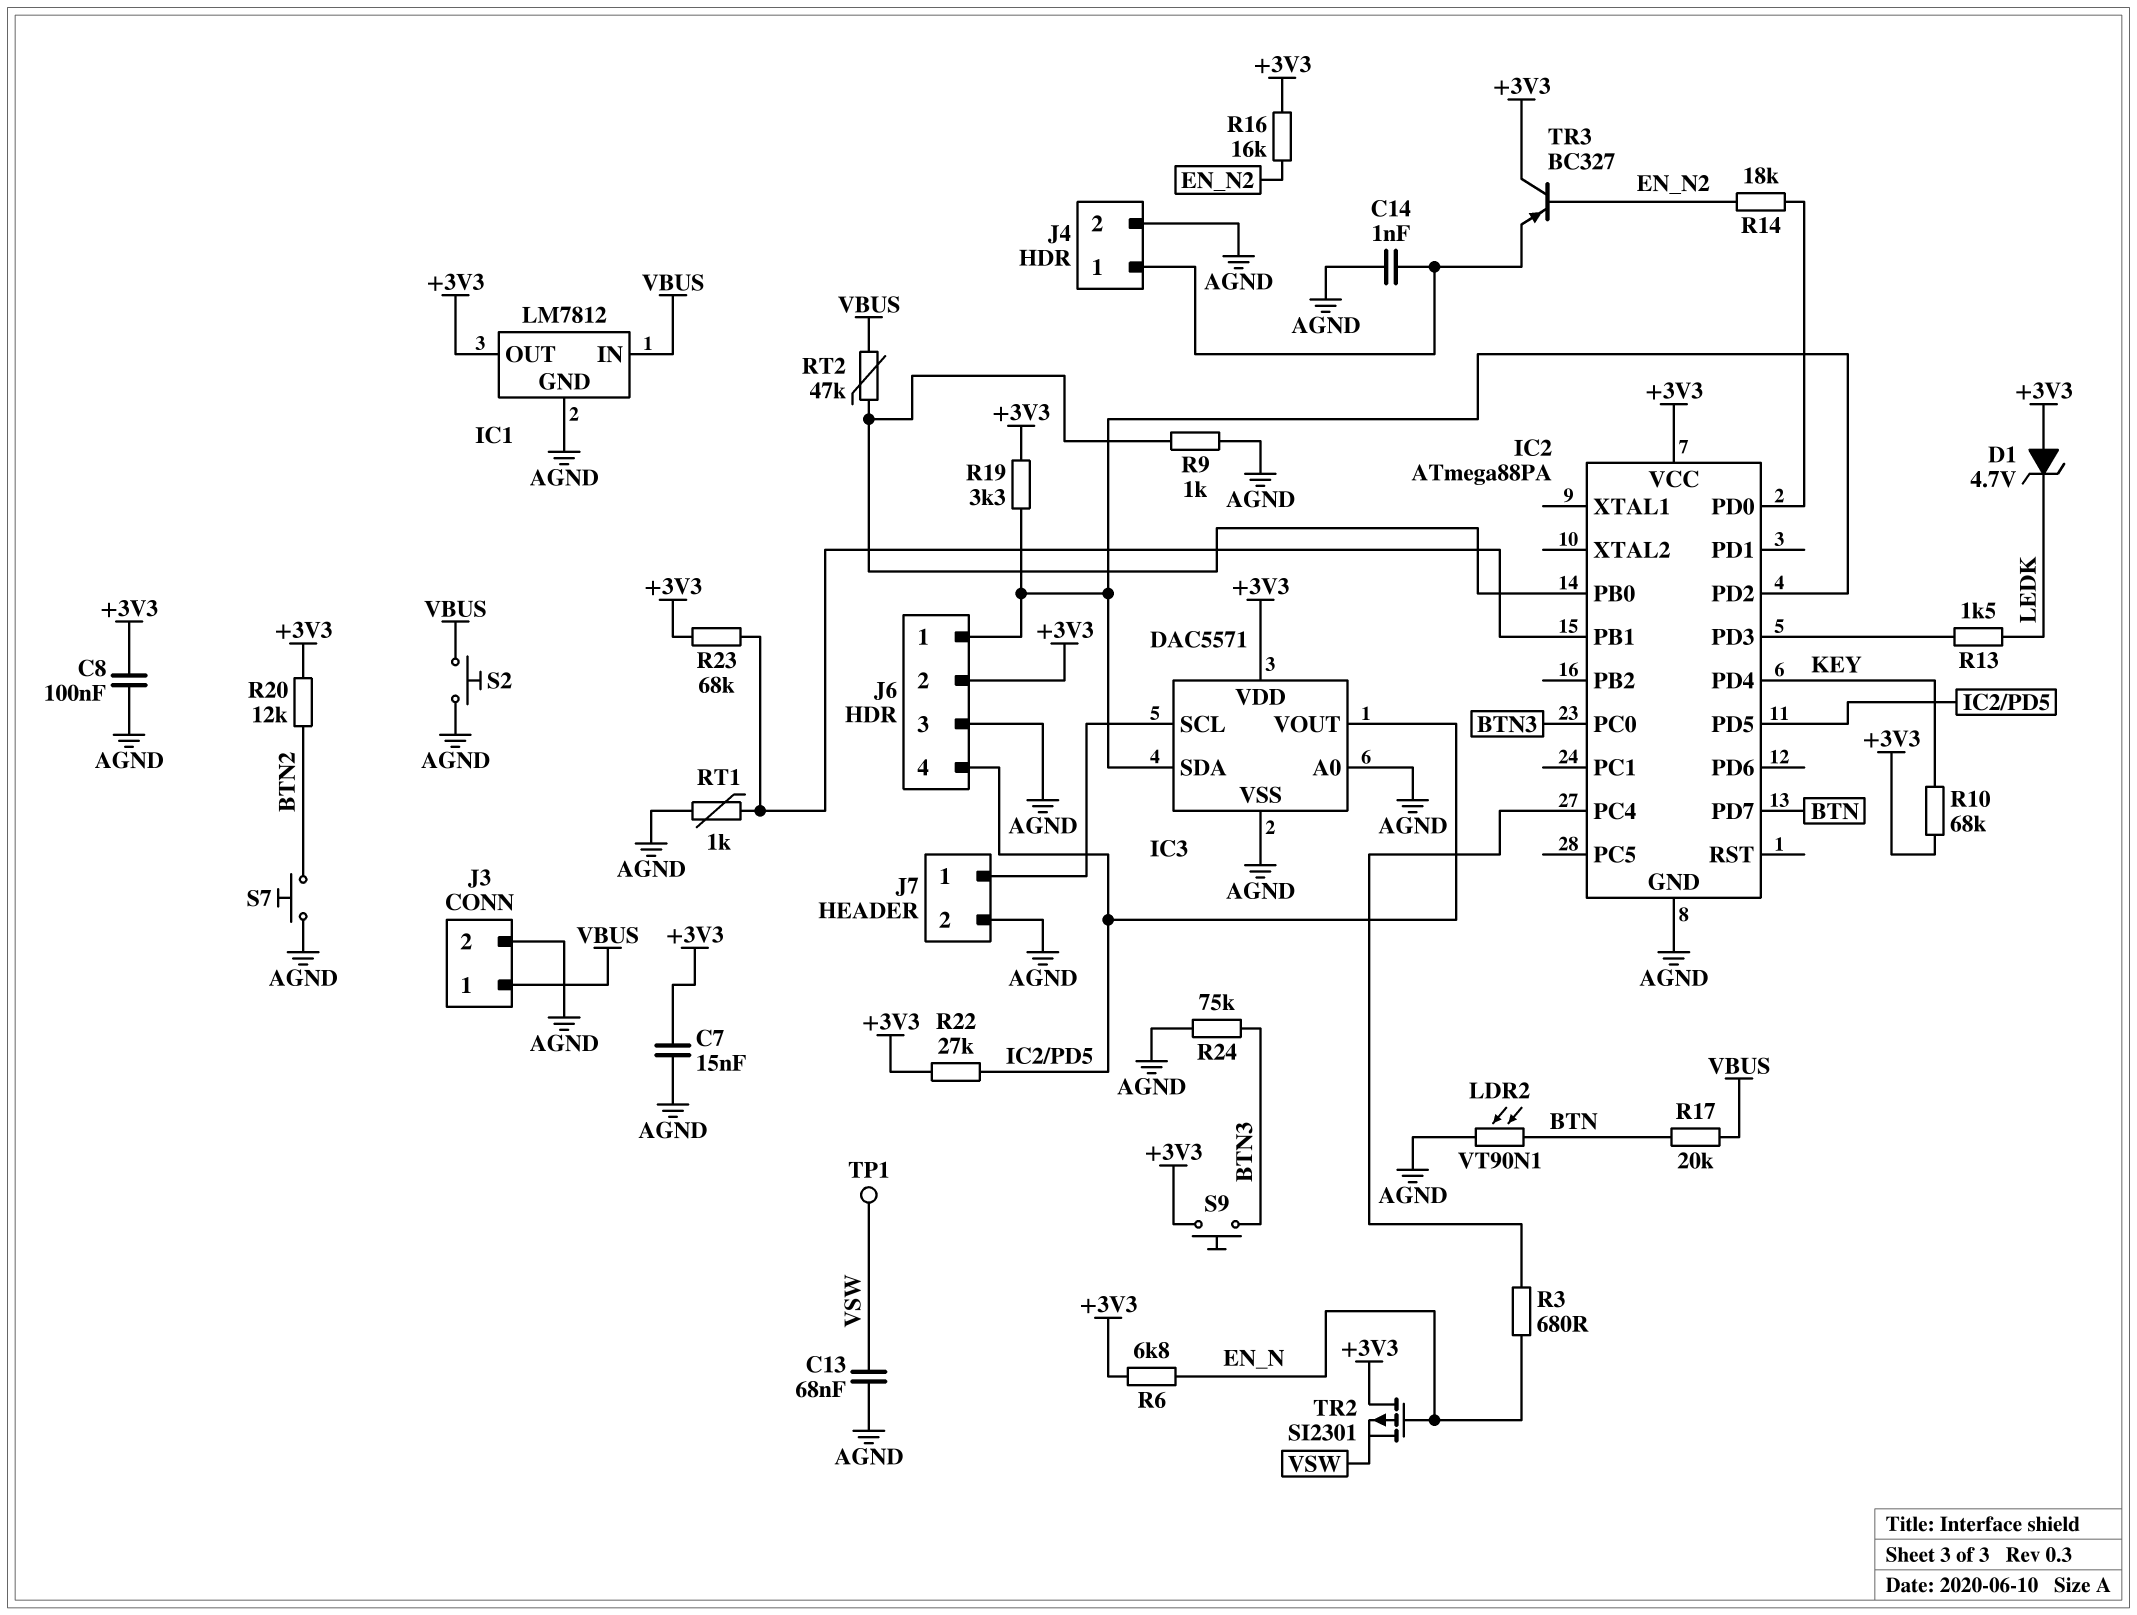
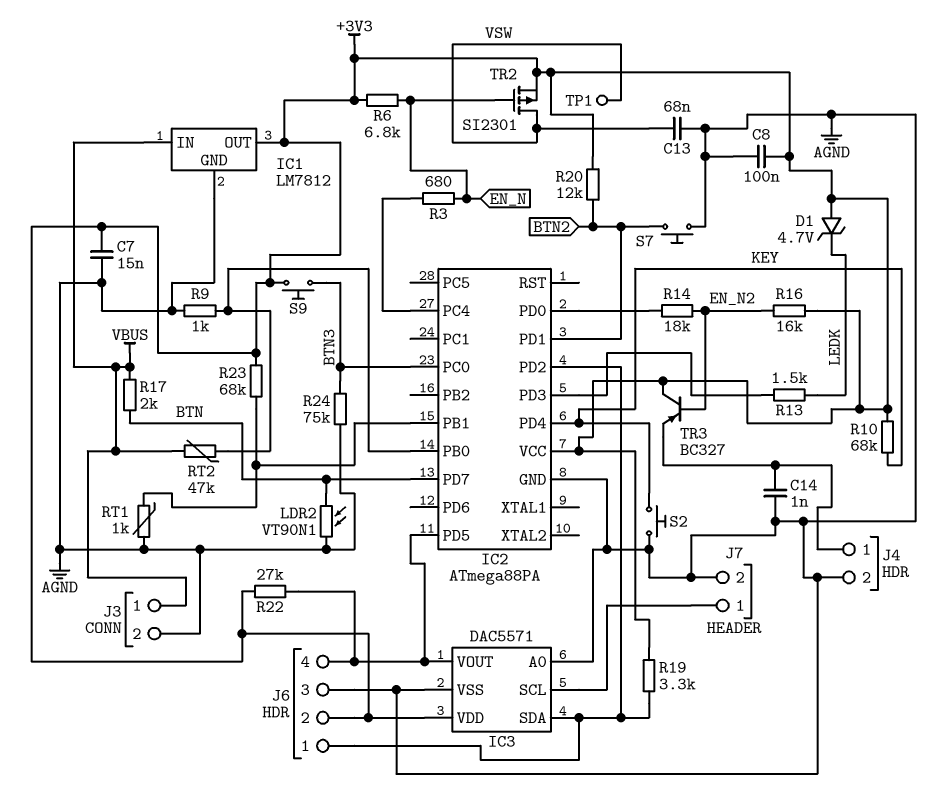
IC2 pin PD1: none -> BTN2
R17: 20k (BTN, VBUS) -> 2k (BTN, VBUS)
S2: button (AGND, VBUS) -> button (AGND, KEY)
TR2: PMOS SI2301 (G EN_N, D +3V3, S VSW) -> PMOS SI2301 (G EN_N, D VSW, S +3V3)

